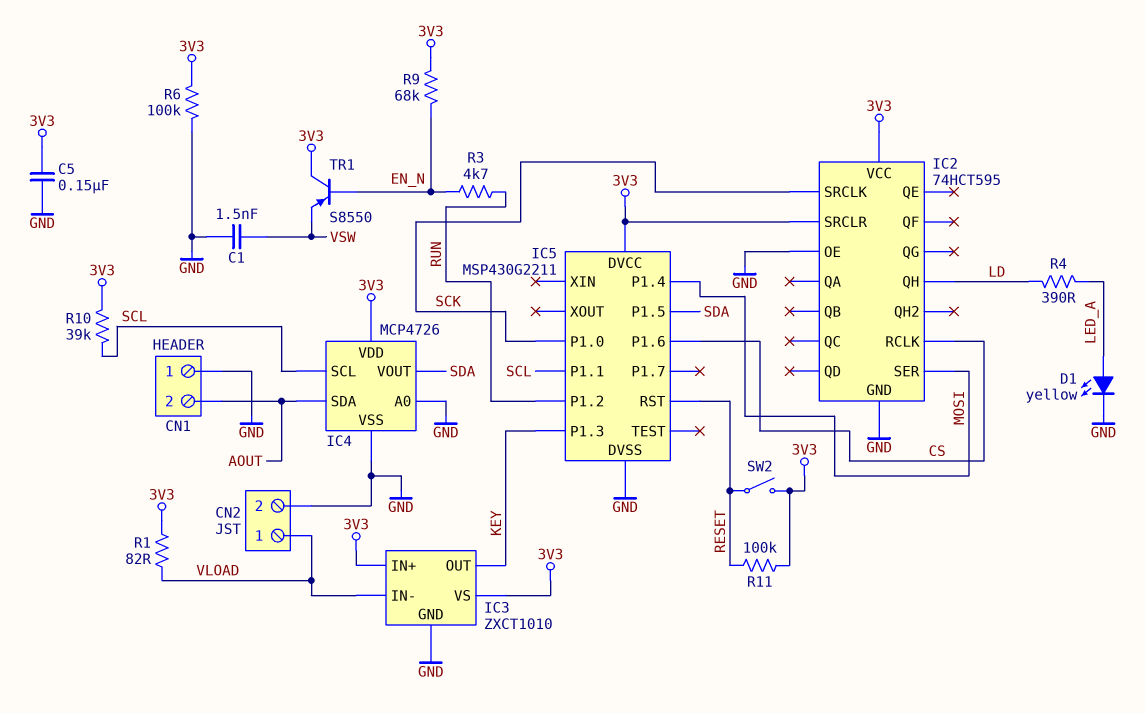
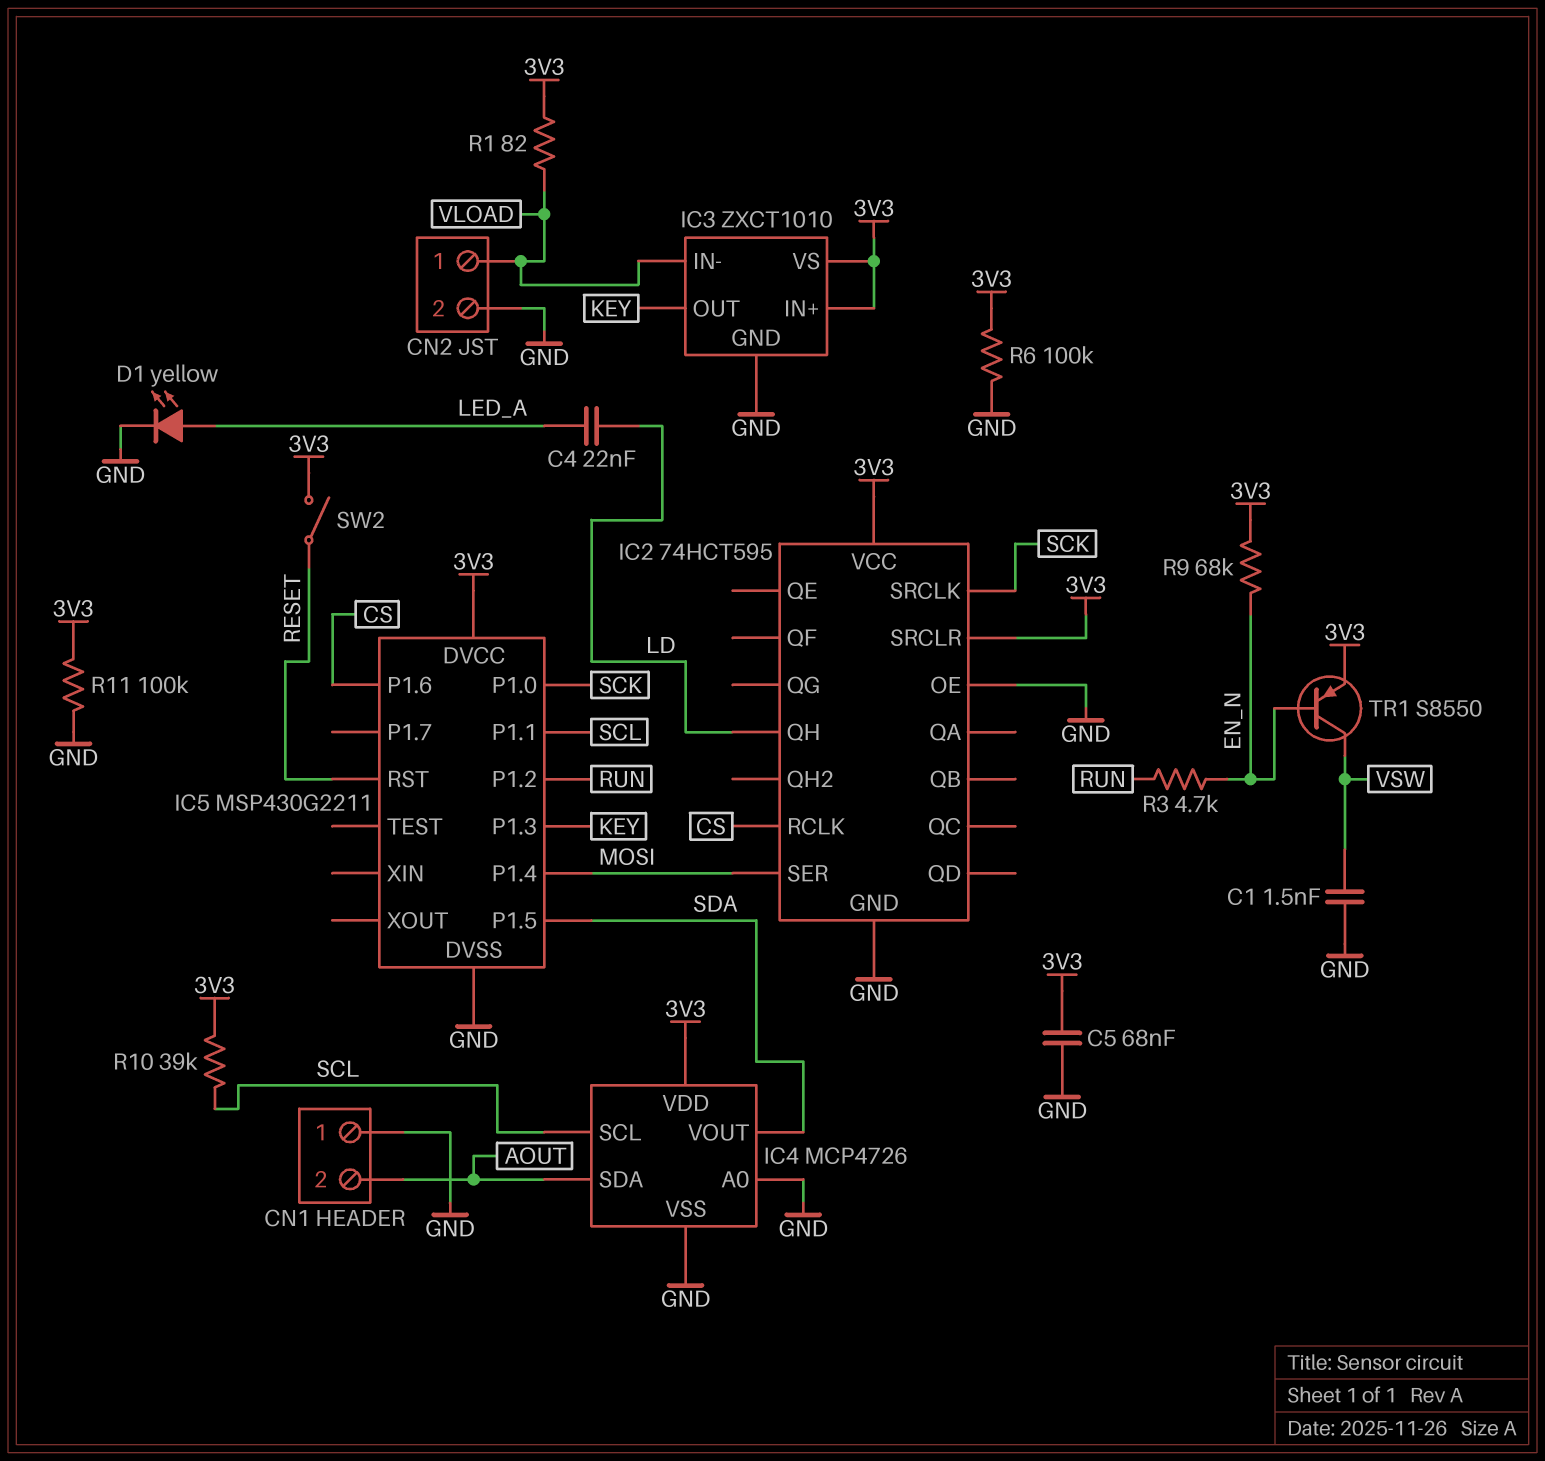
C4: none -> 22nF (LD, LED_A)
C5: 150nF (3V3, GND) -> 68nF (3V3, GND)
R4: 390 (LD, LED_A) -> none
R11: 100k (3V3, RESET) -> 100k (3V3, GND)
TR1: PNP S8550 (B EN_N, C 3V3, E VSW) -> PNP S8550 (B EN_N, C VSW, E 3V3)

